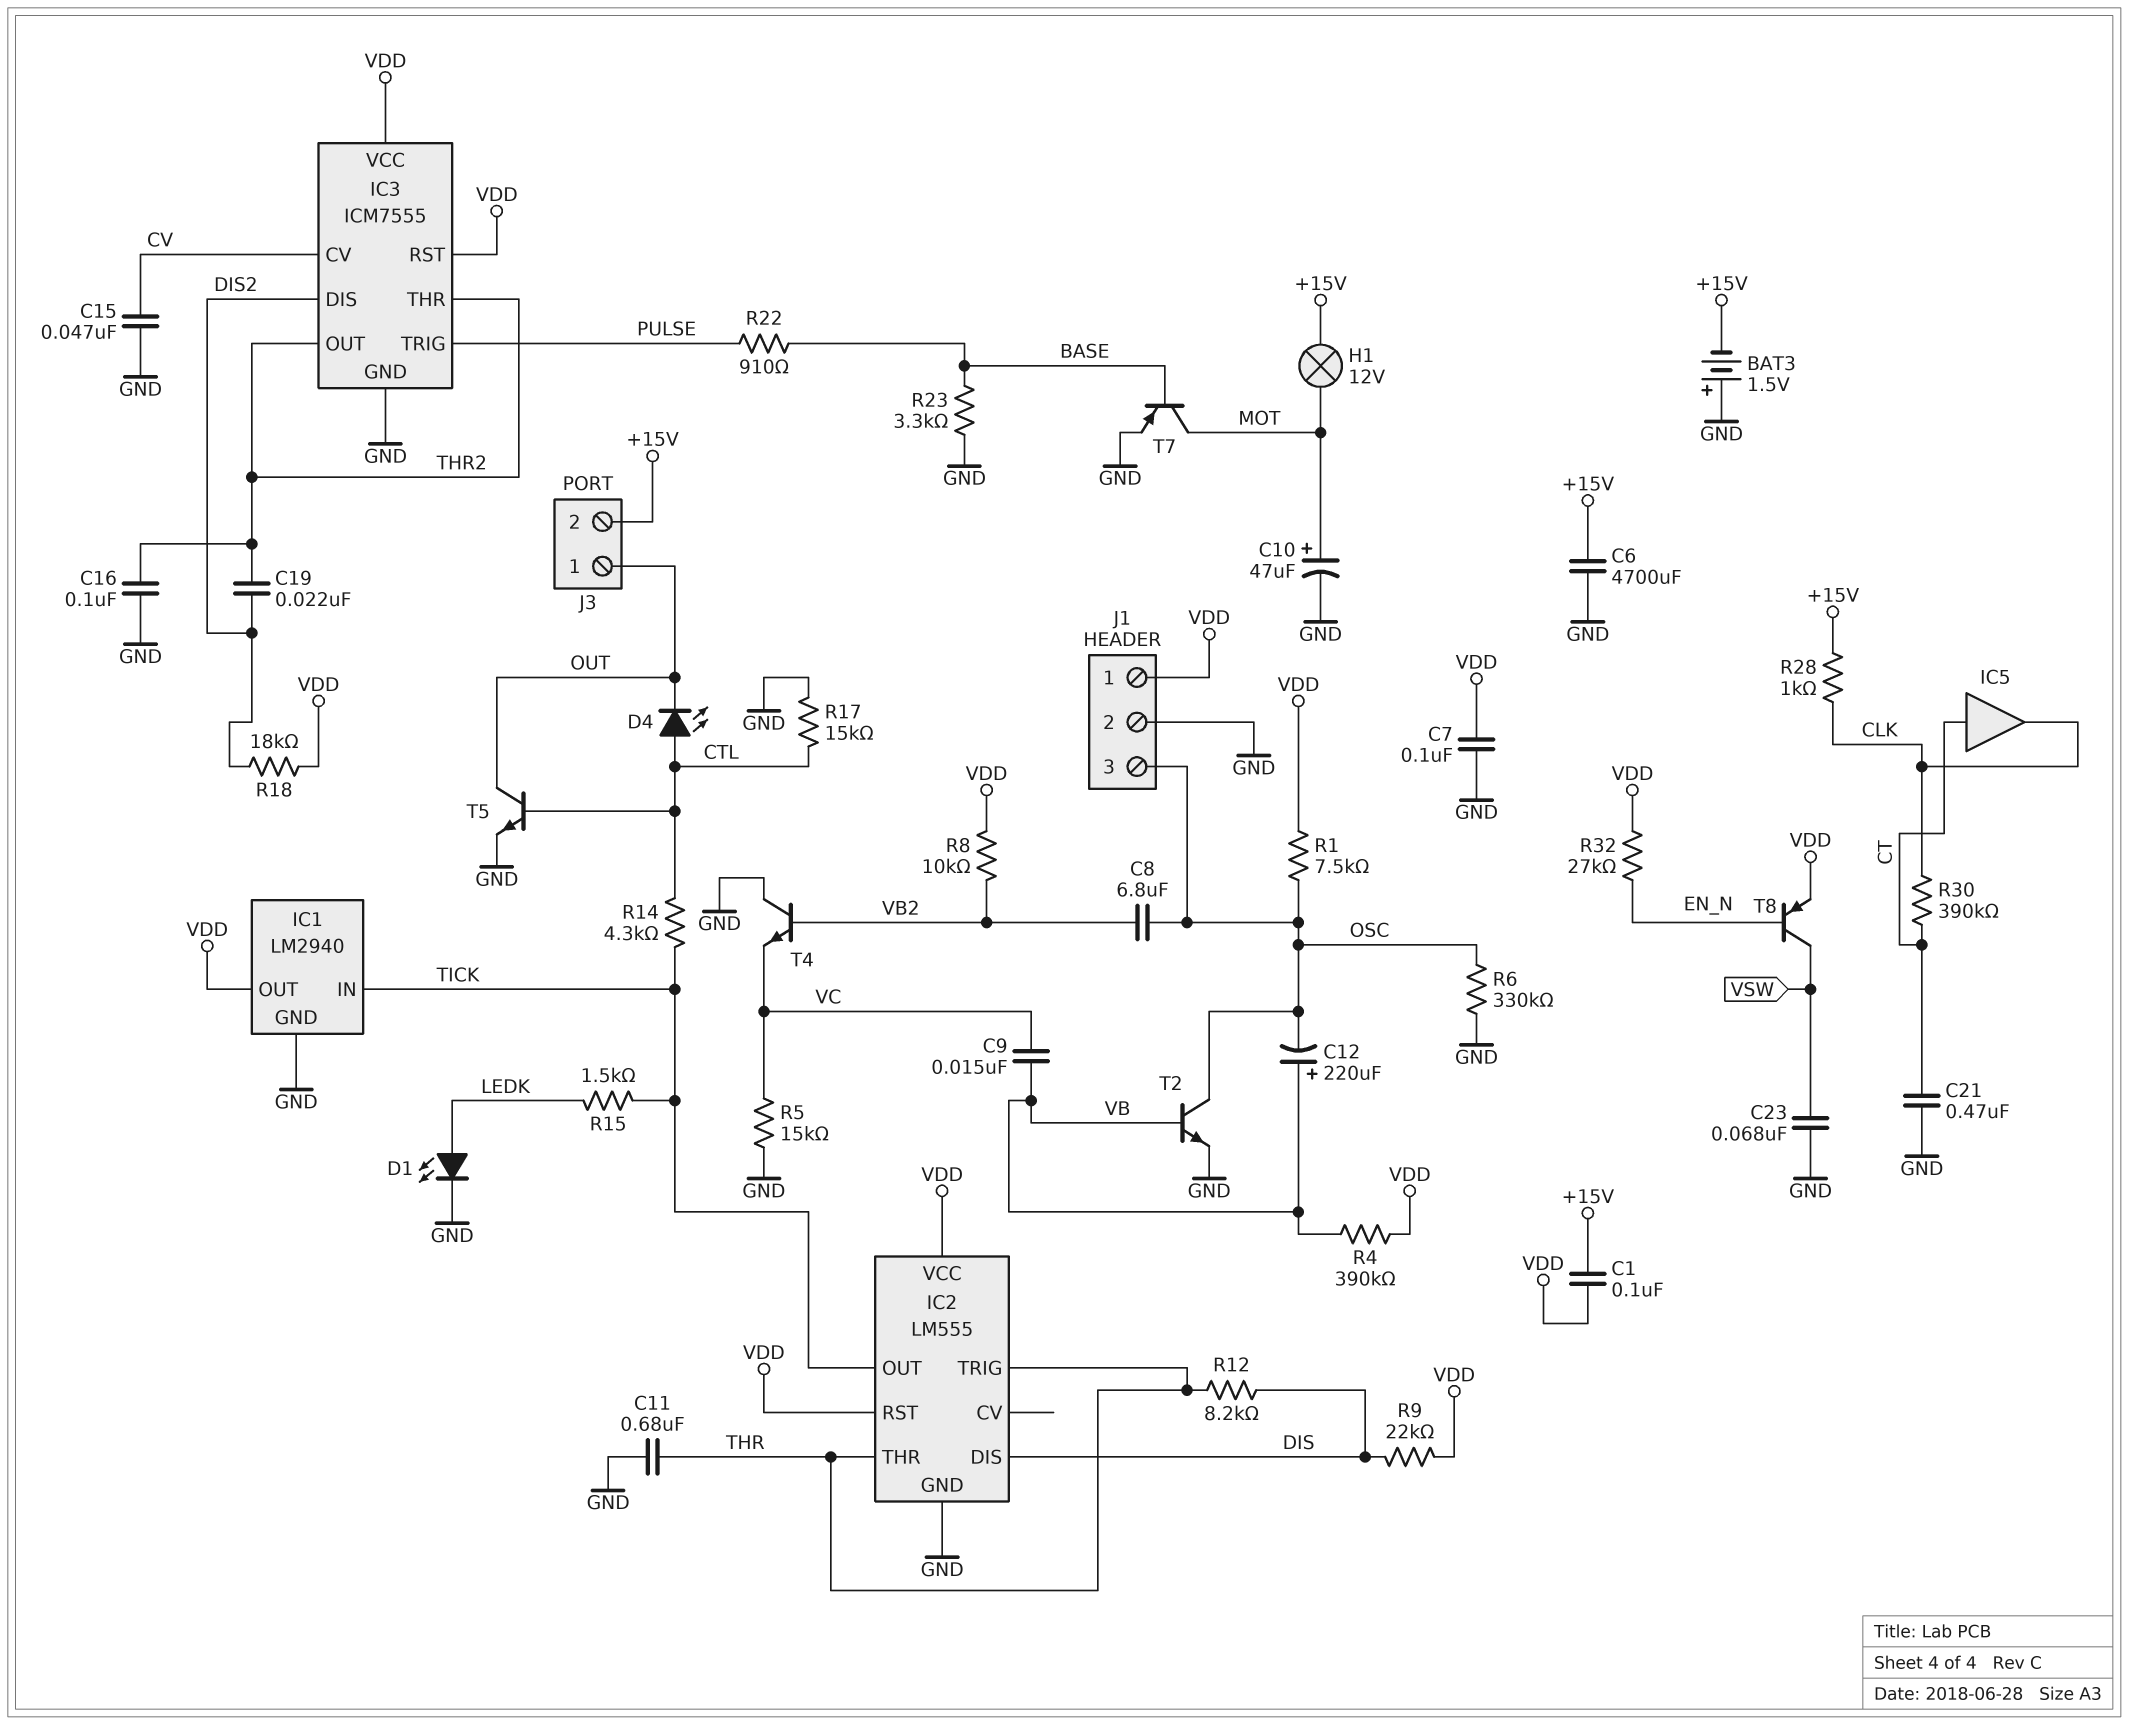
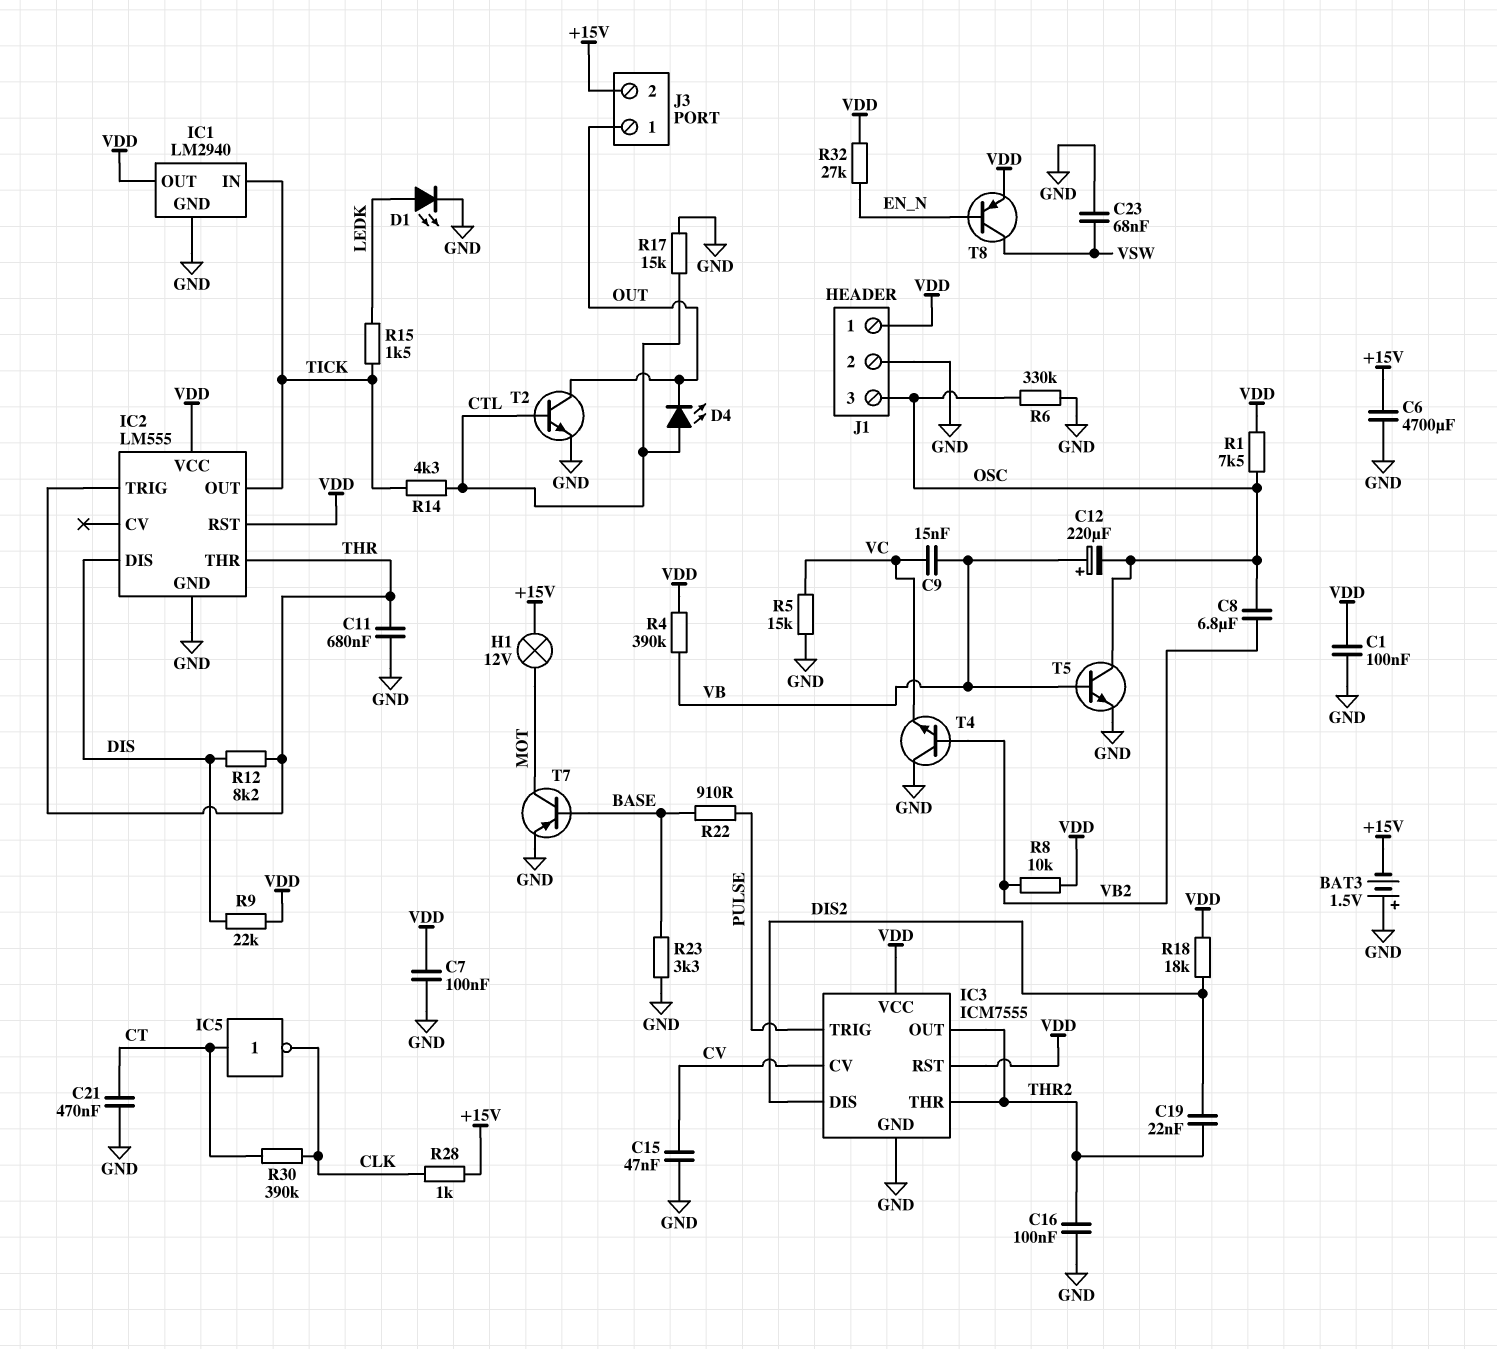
C1: 100nF (+15V, VDD) -> 100nF (GND, VDD)
C10: 47uF (plus MOT, minus GND) -> none
IC5: buffer (in CT, out CLK) -> NOT (in CT, out CLK)
T2: NPN (B VB, C OSC, E GND) -> NPN (B CTL, C OUT, E GND)
T5: NPN (B CTL, C OUT, E GND) -> NPN (B VB, C OSC, E GND)

